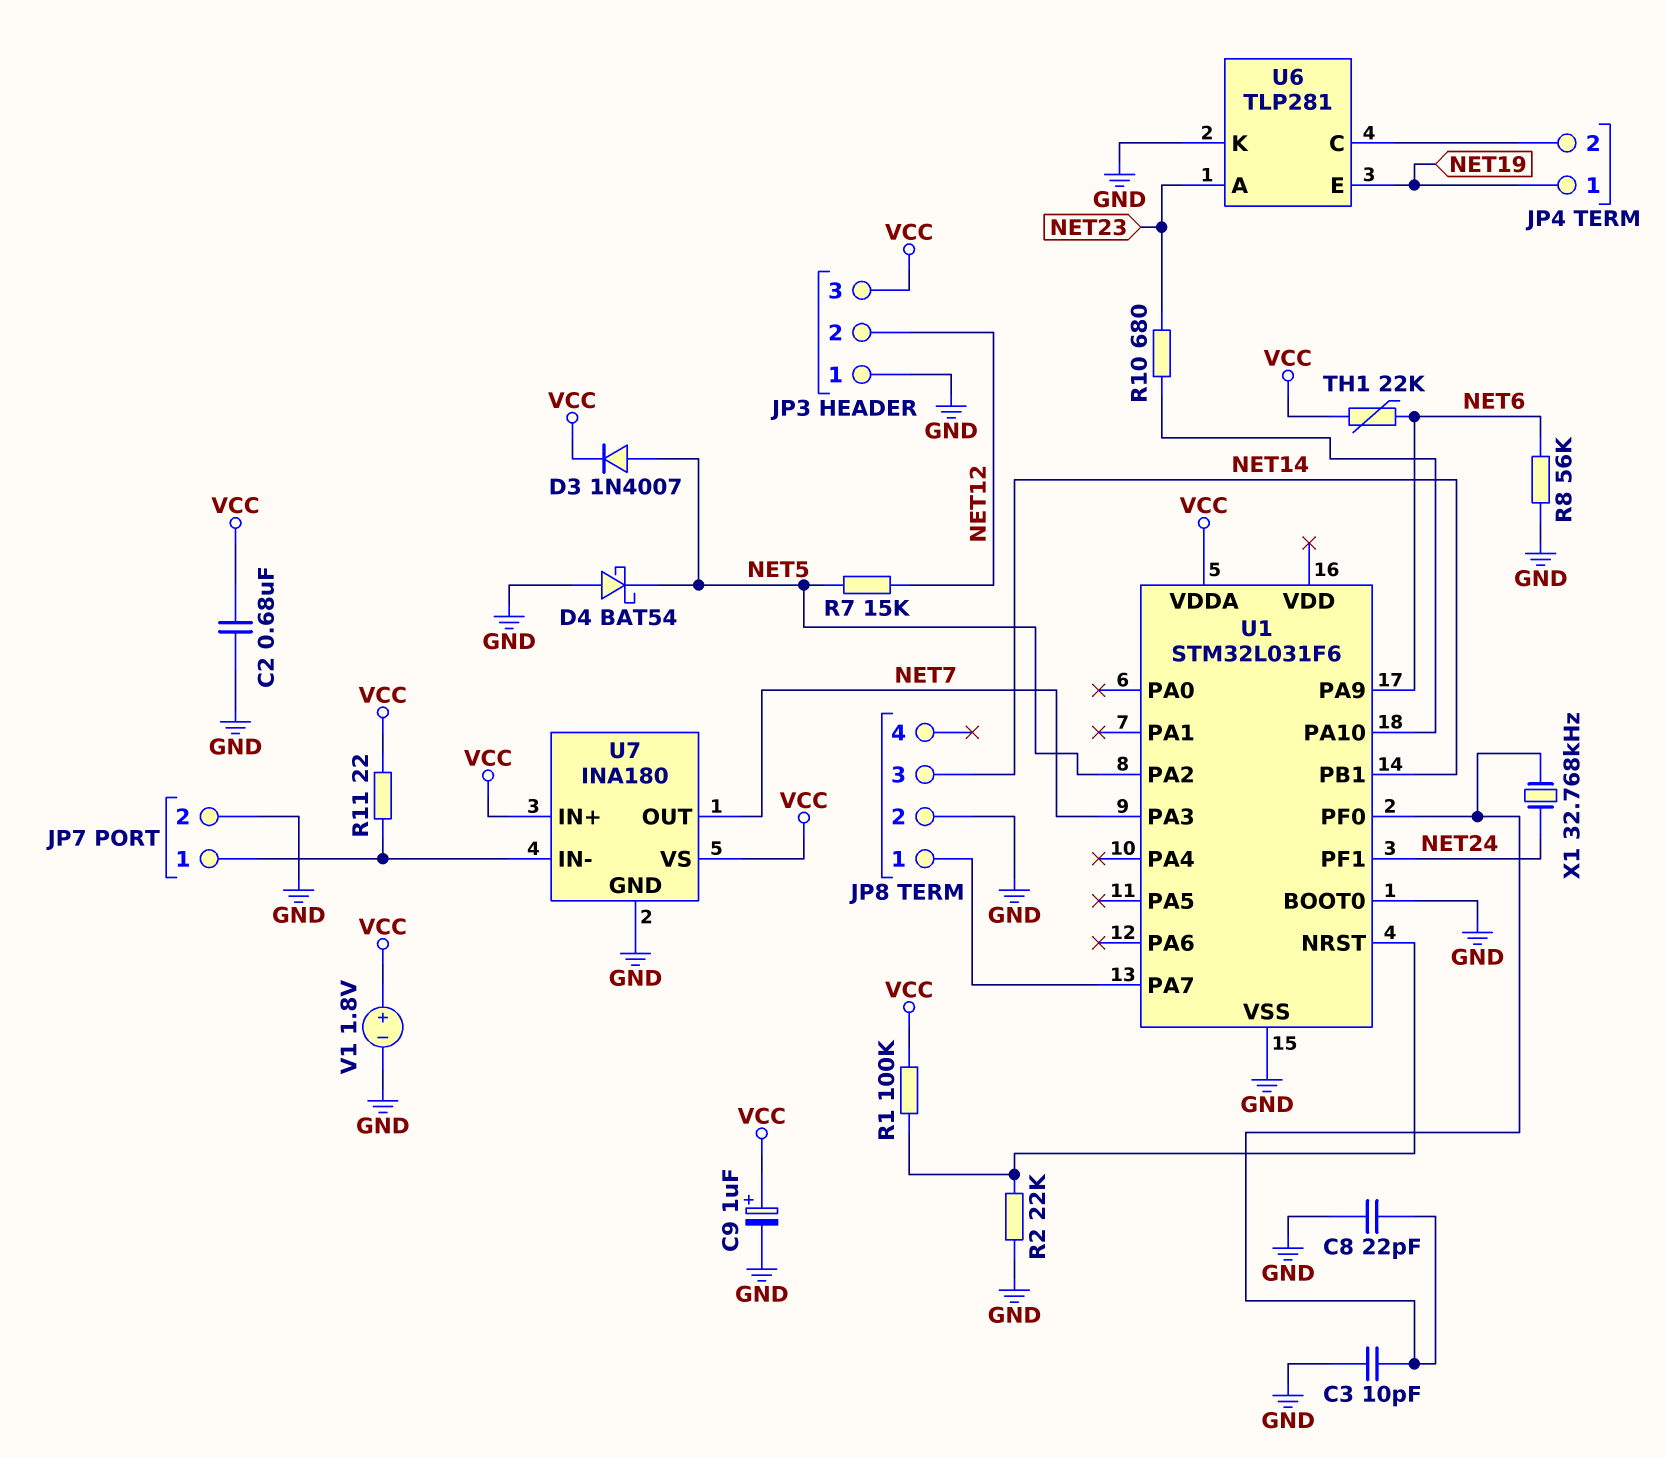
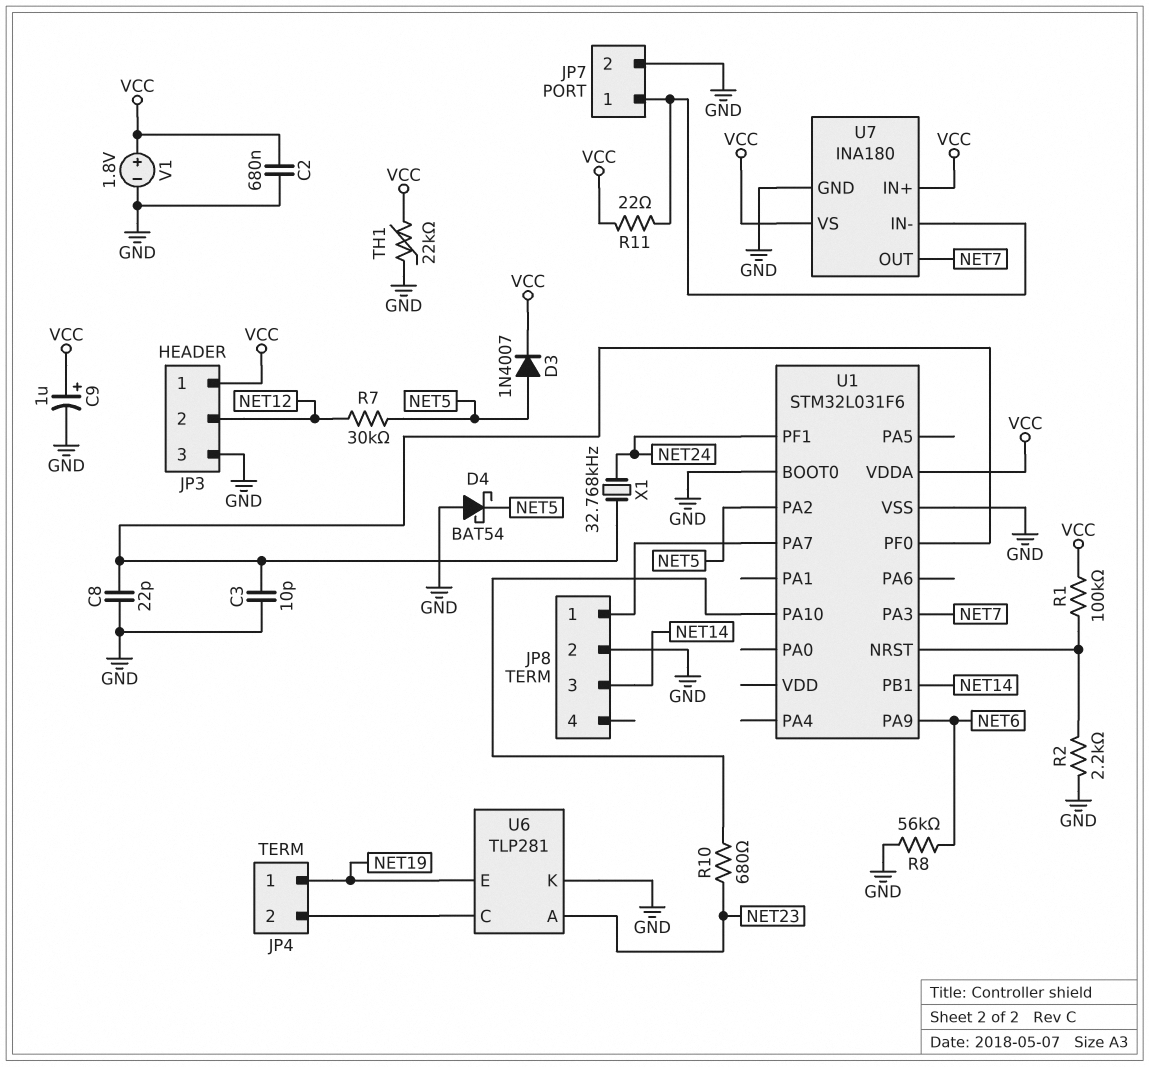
JP3 pin 1: GND -> VCC
JP3 pin 3: VCC -> GND
R2: 22k (GND, U1/NRST) -> 2.2k (GND, U1/NRST)
R7: 15k (NET5, NET12) -> 30k (NET5, NET12)
TH1: 22k (NET6, VCC) -> 22k (GND, VCC)

